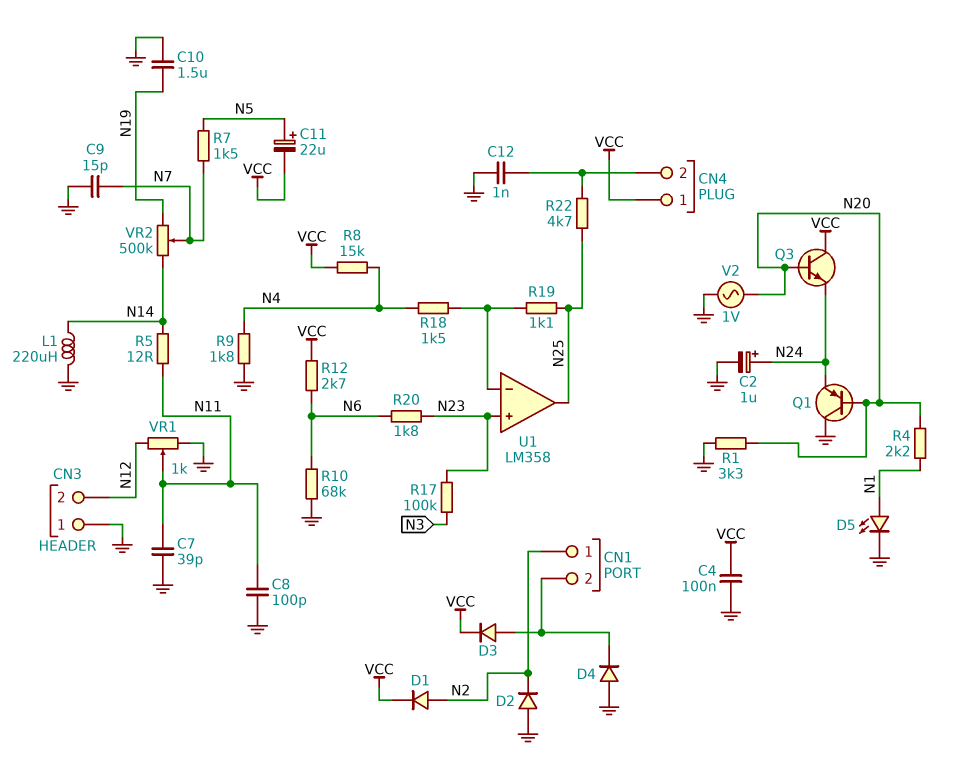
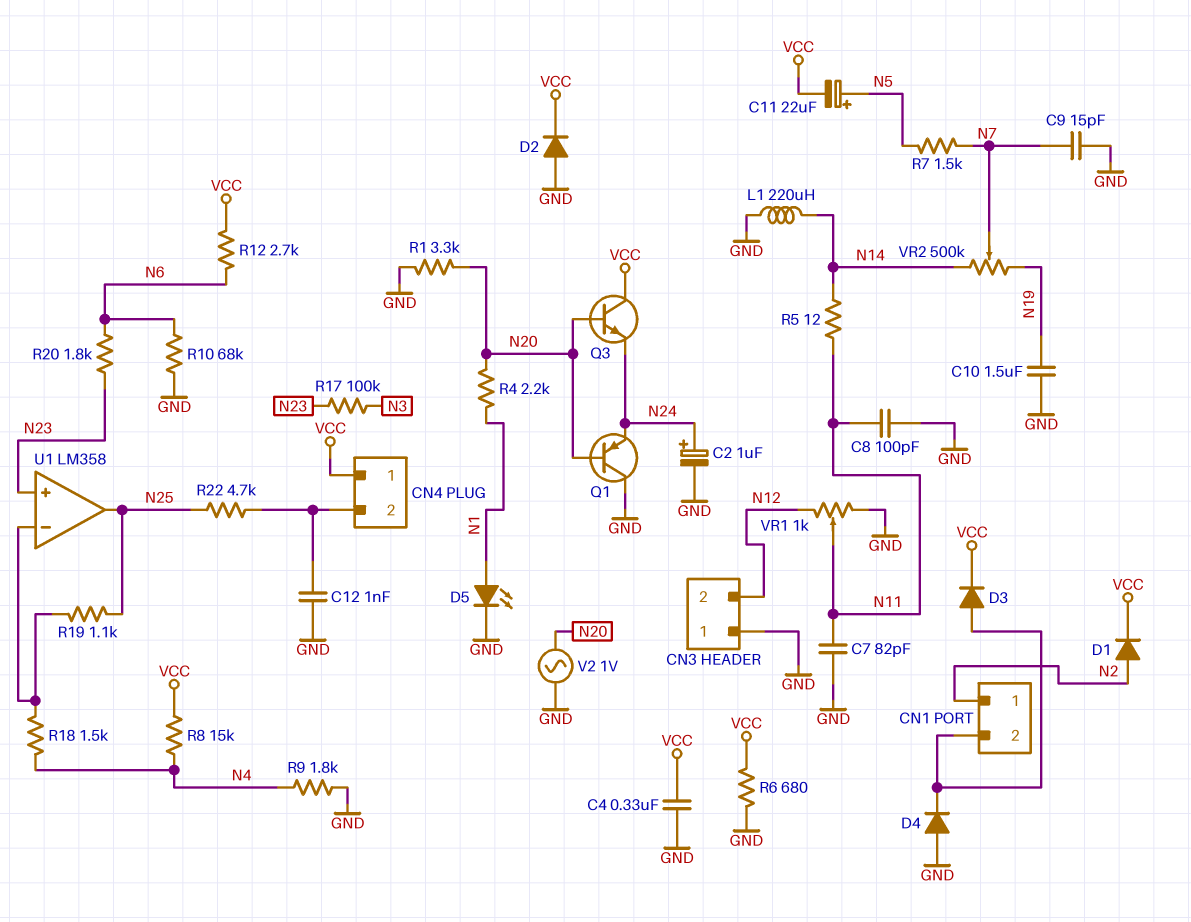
C4: 100nF (GND, VCC) -> 330nF (GND, VCC)
C7: 39pF (GND, N11) -> 82pF (GND, N11)
D2: diode (A GND, K N2) -> diode (A GND, K VCC)
R6: none -> 680 (GND, VCC)

